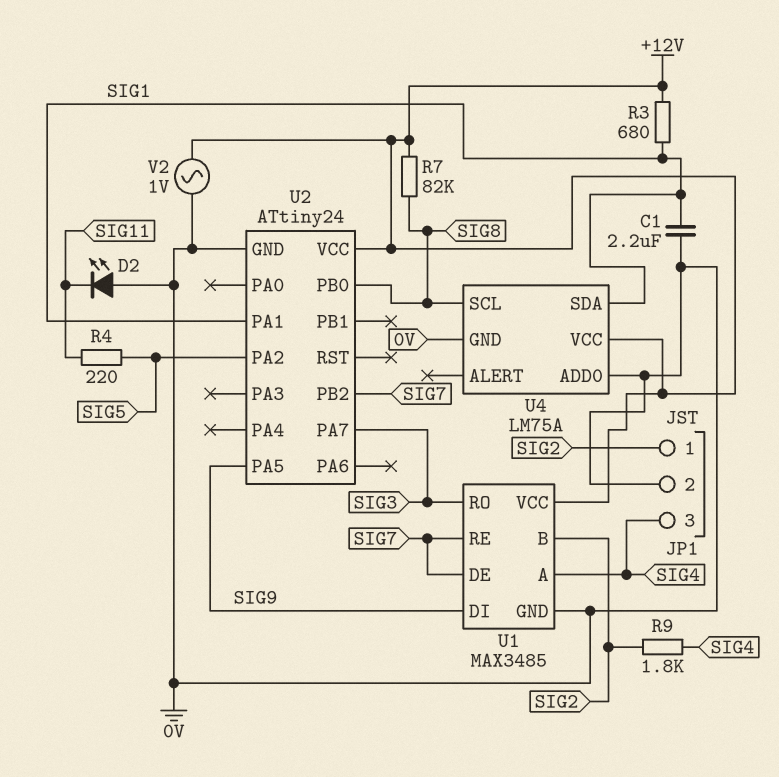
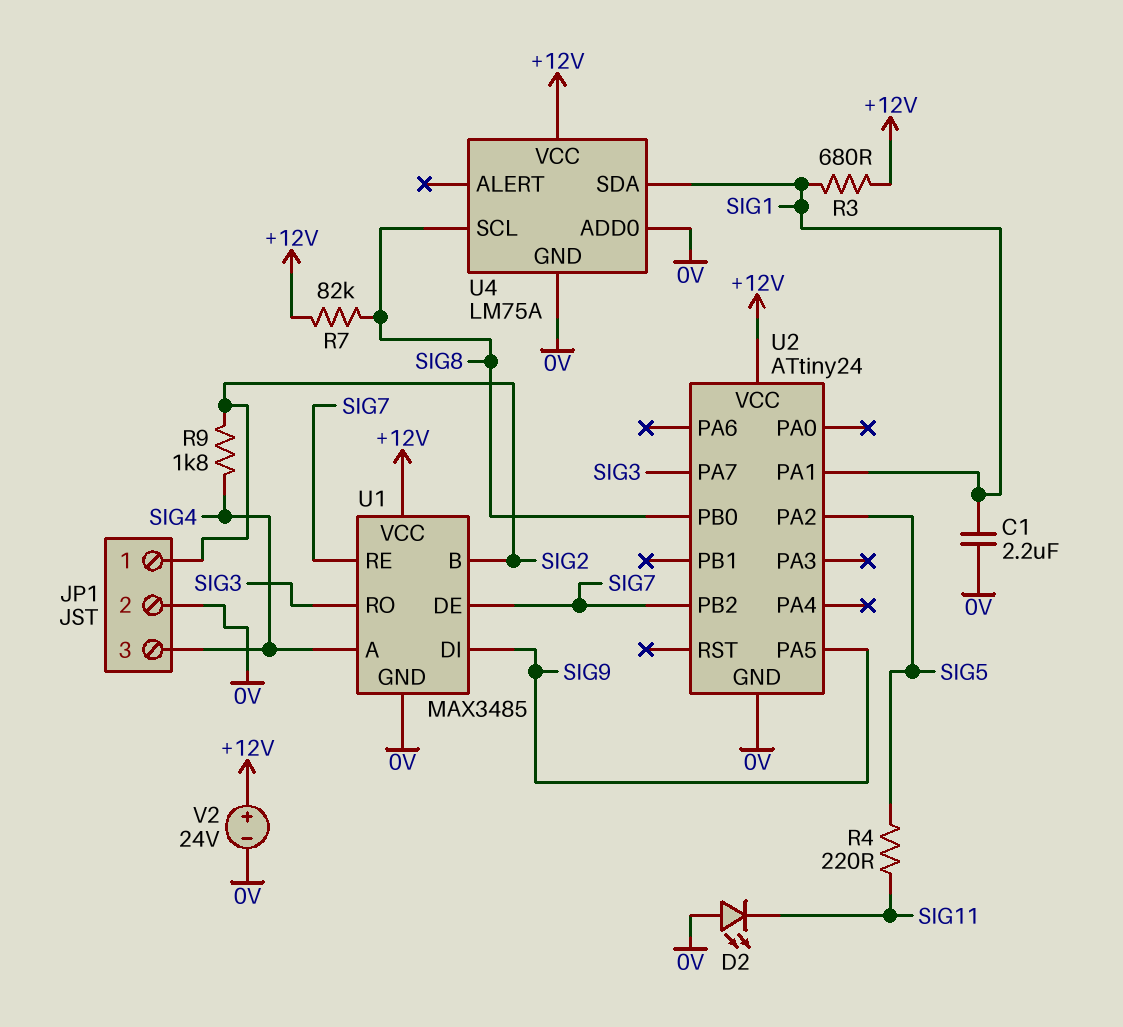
V2: AC 1V (+12V, 0V) -> 24V (plus +12V, minus 0V)

